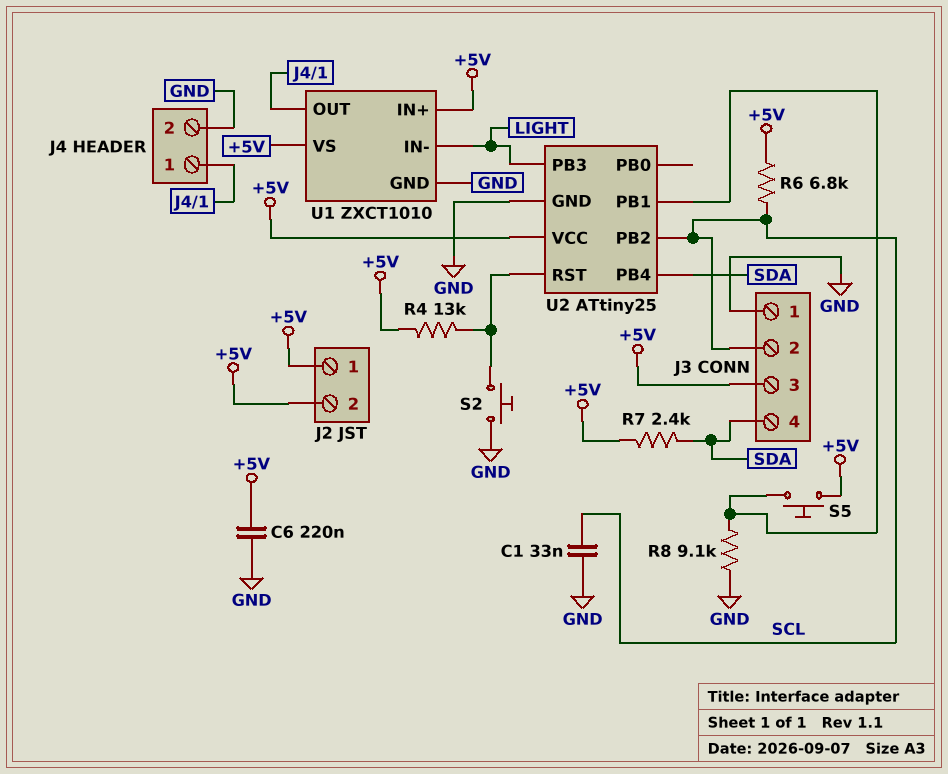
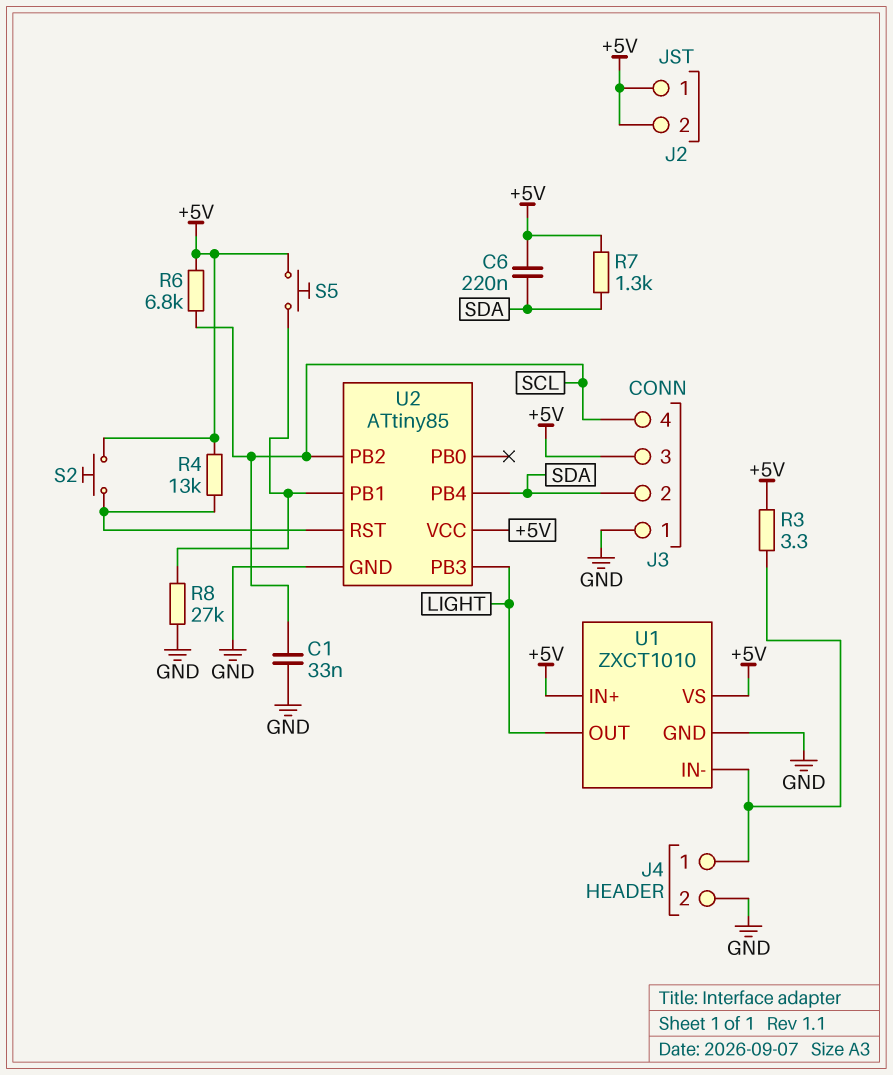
C6: 220nF (+5V, GND) -> 220nF (+5V, SDA)
J3 pin 2: SCL -> SDA
J3 pin 4: SDA -> SCL
R3: none -> 3.3 (+5V, J4/1)
R7: 2.4k (+5V, SDA) -> 1.3k (+5V, SDA)
R8: 9.1k (GND, U2/PB1) -> 27k (GND, U2/PB1)
S2: button (GND, U2/RST) -> button (+5V, U2/RST)
U1 pin IN-: LIGHT -> J4/1
U1 pin OUT: J4/1 -> LIGHT
U2: ATtiny25 -> ATtiny85

